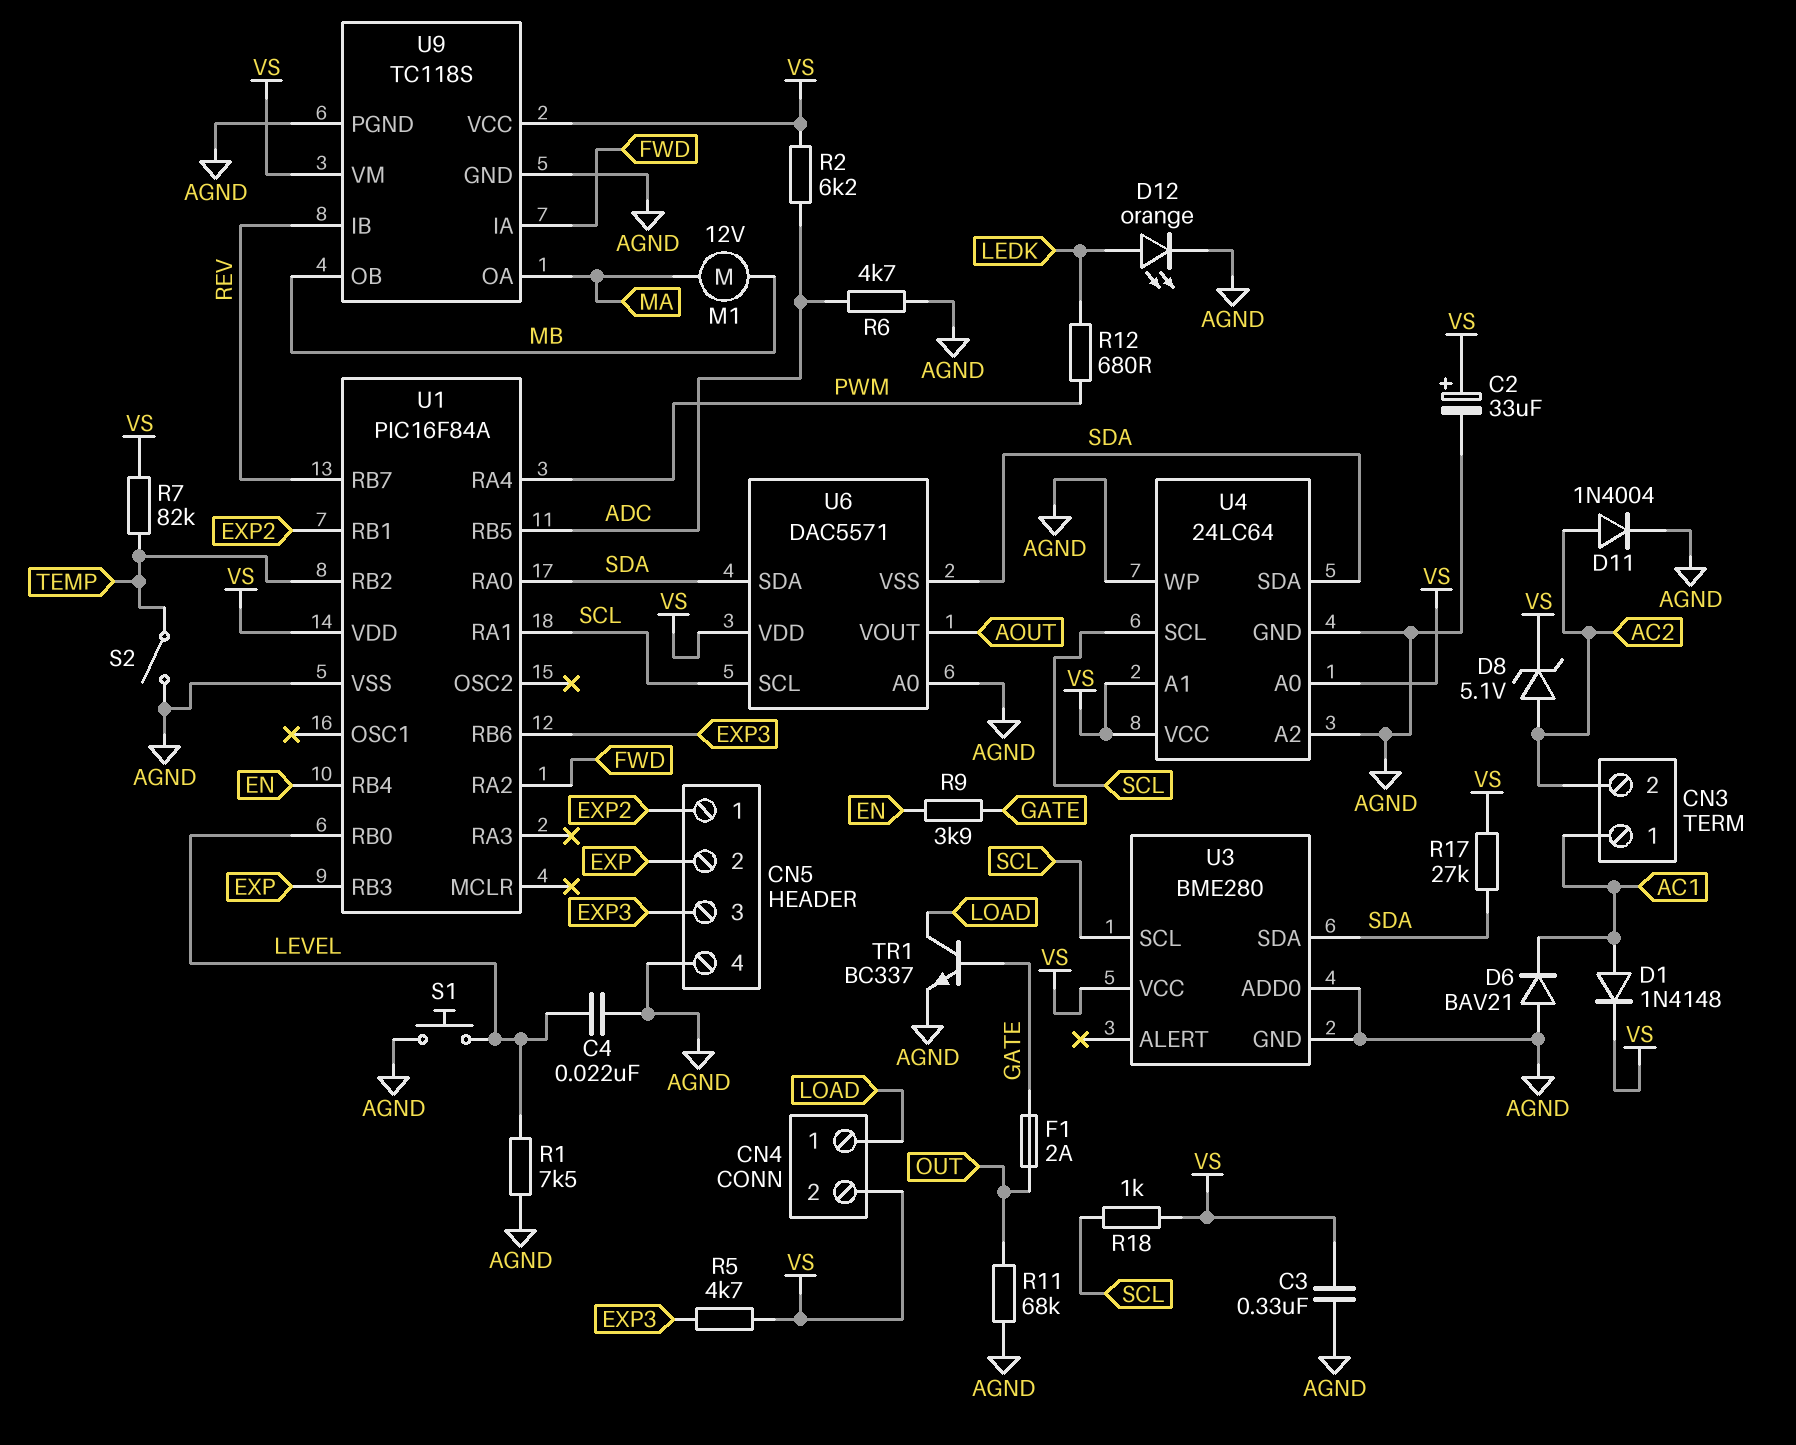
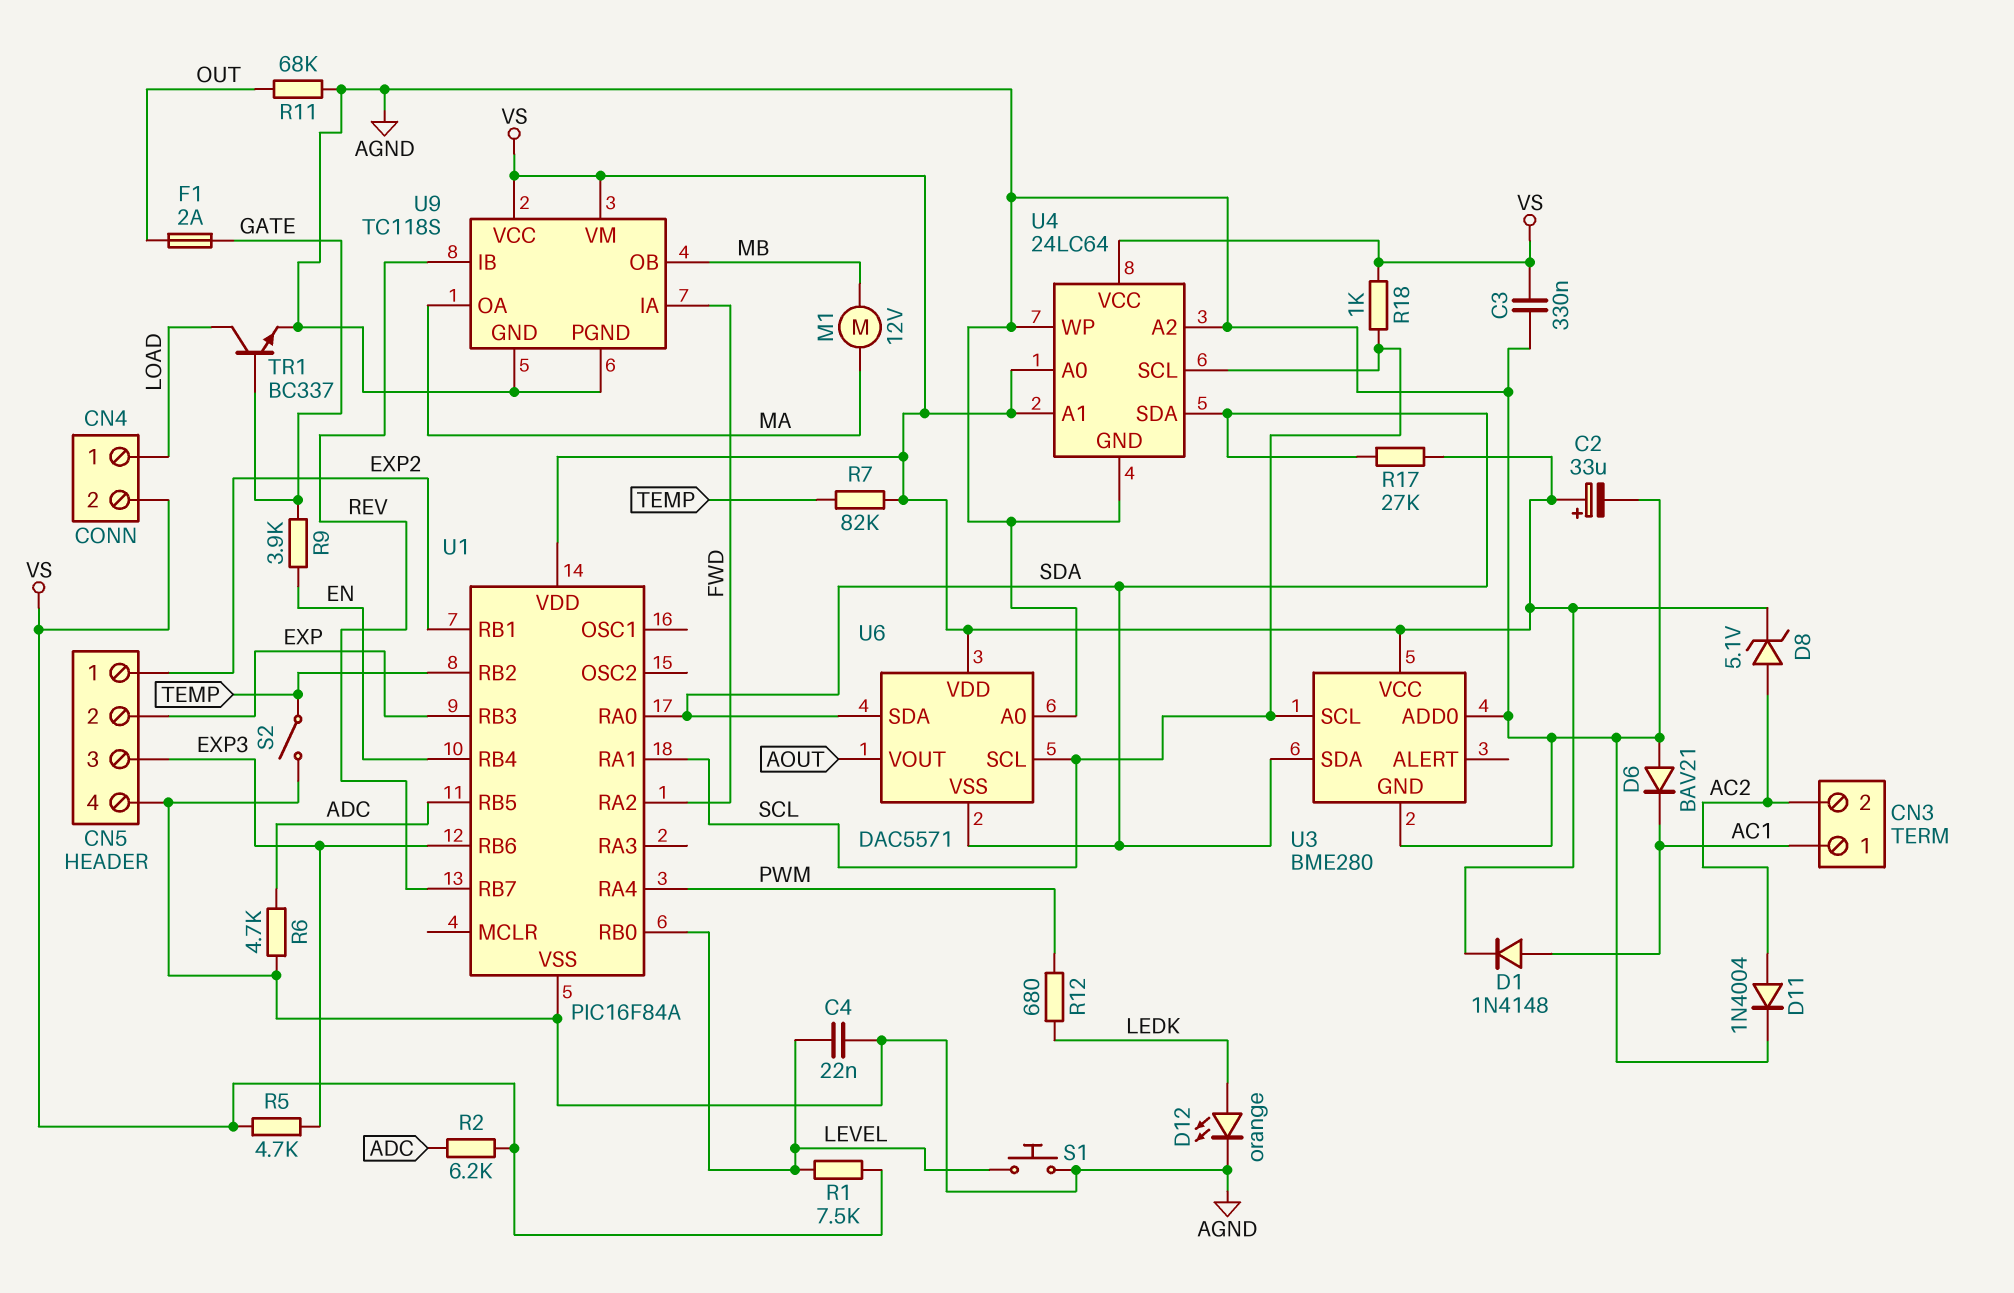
R1: 7.5k (AGND, LEVEL) -> 7.5k (LEVEL, VS)

